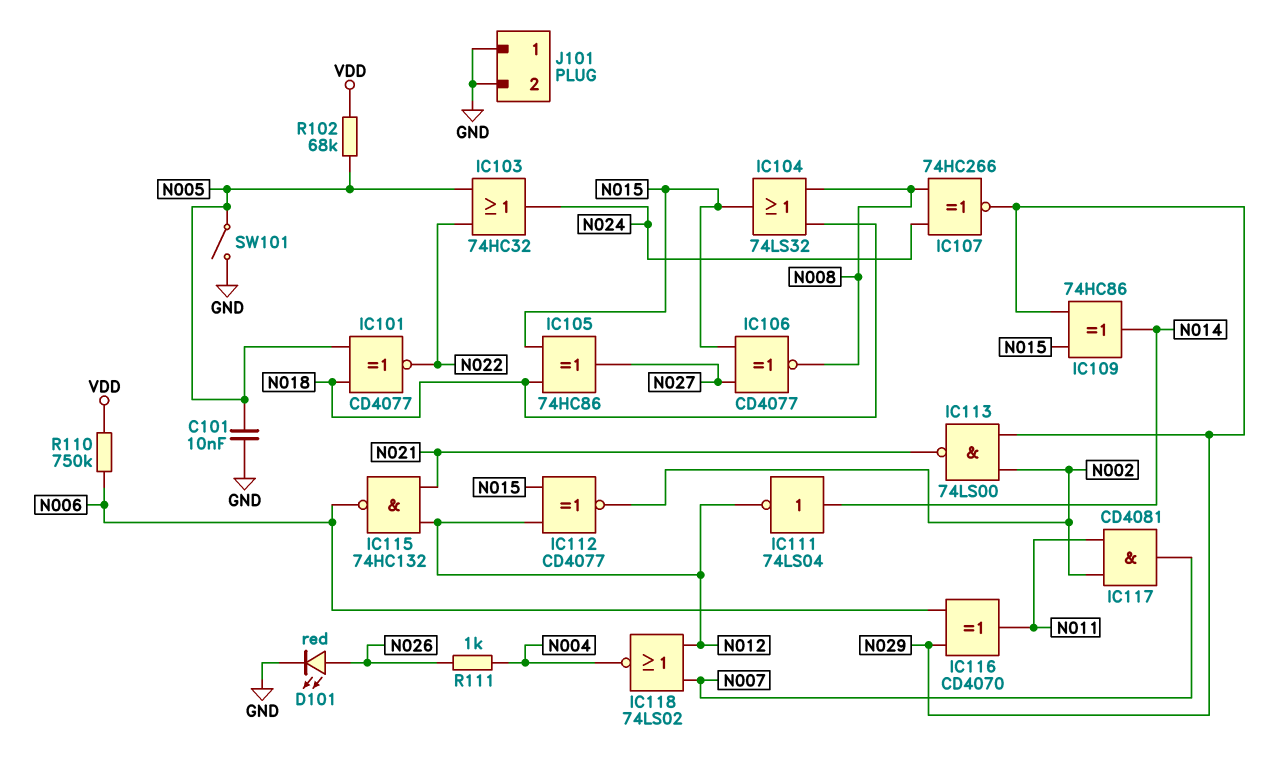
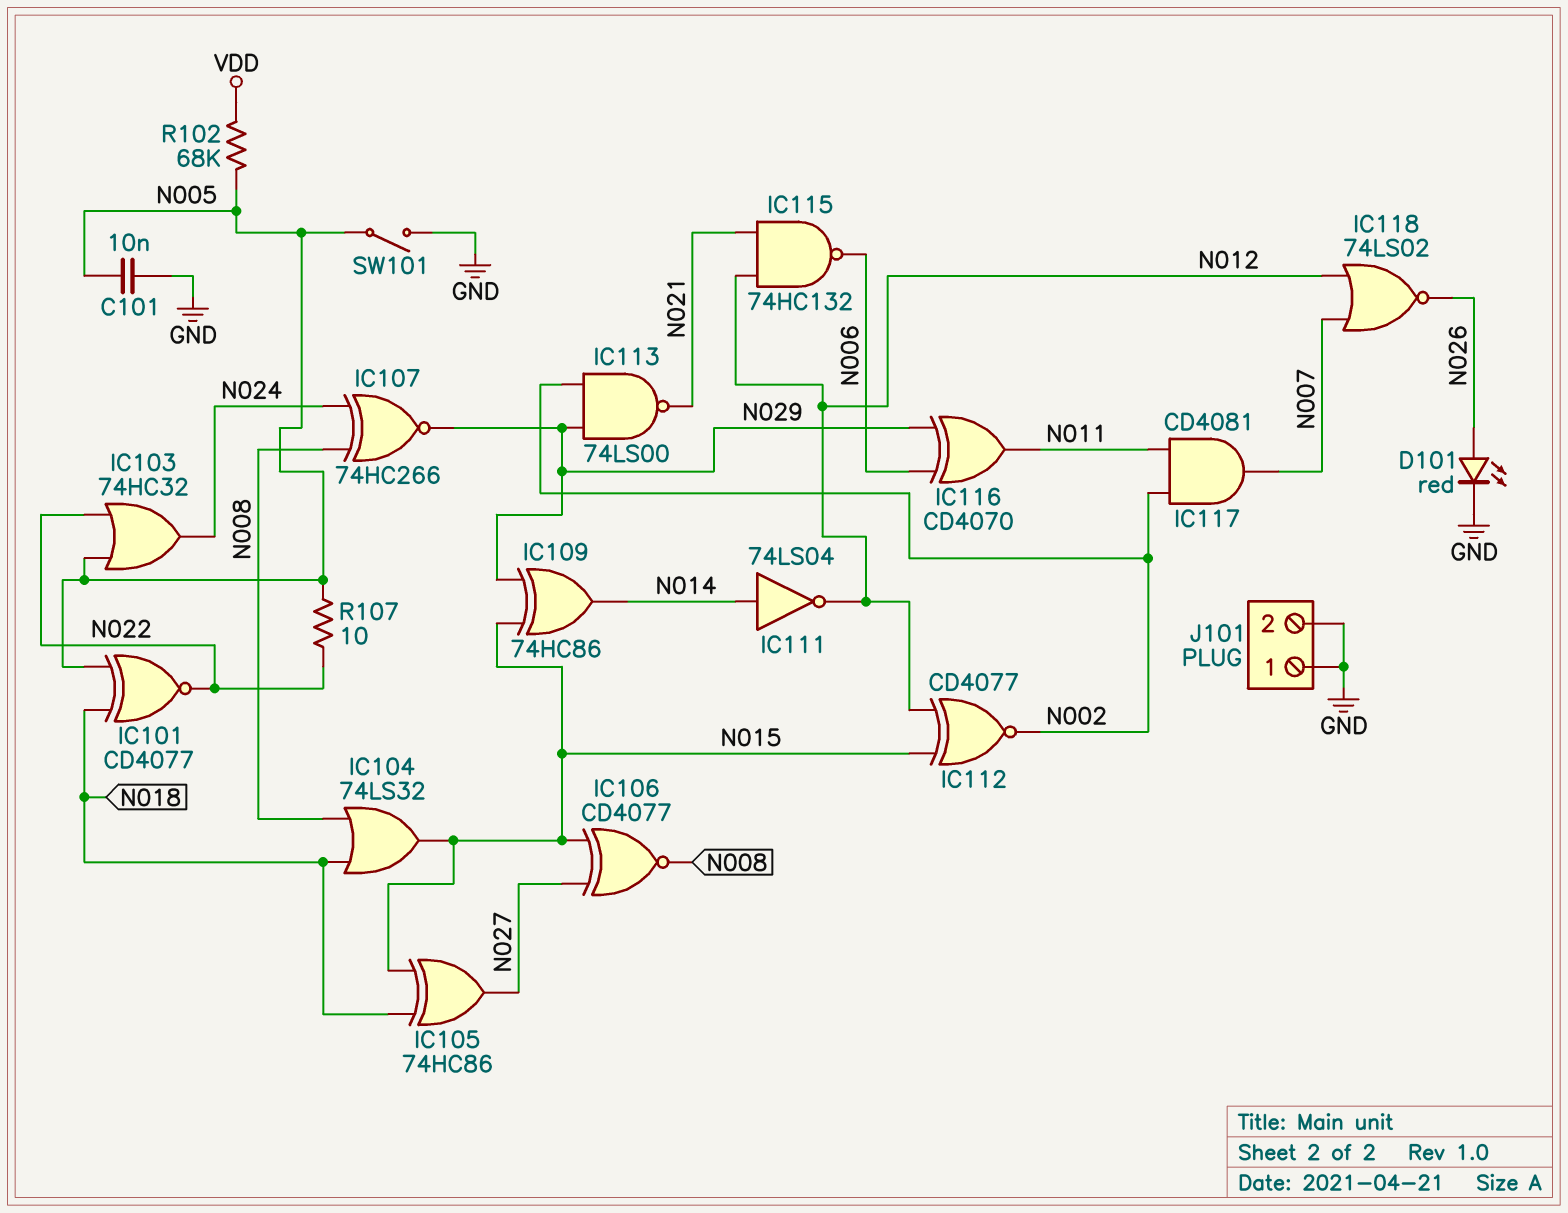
IC118: NOR 74LS02 (in N007, in N012, out N004) -> NOR 74LS02 (in N007, in N012, out N026)
R107: none -> 10 (N005, N022)
R110: 750k (N006, VDD) -> none
R111: 1k (N004, N026) -> none

